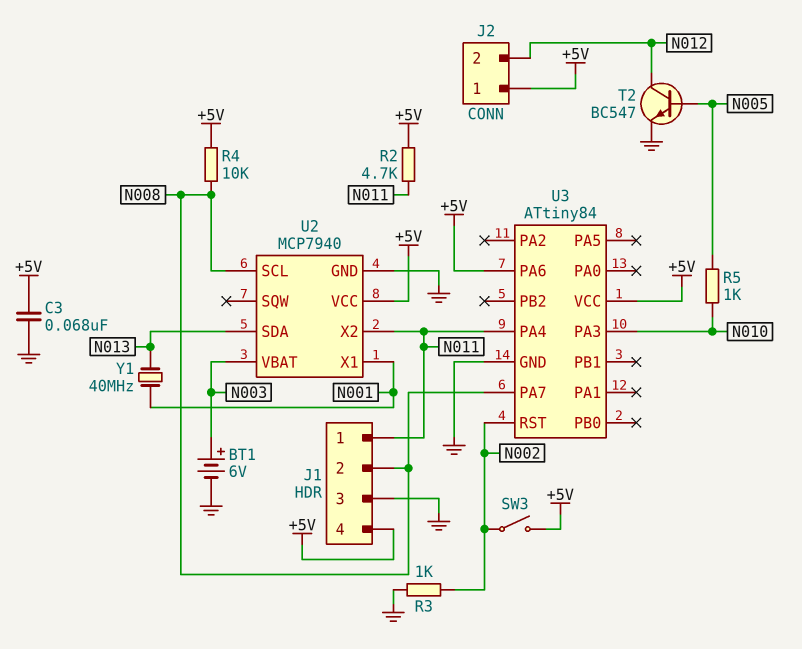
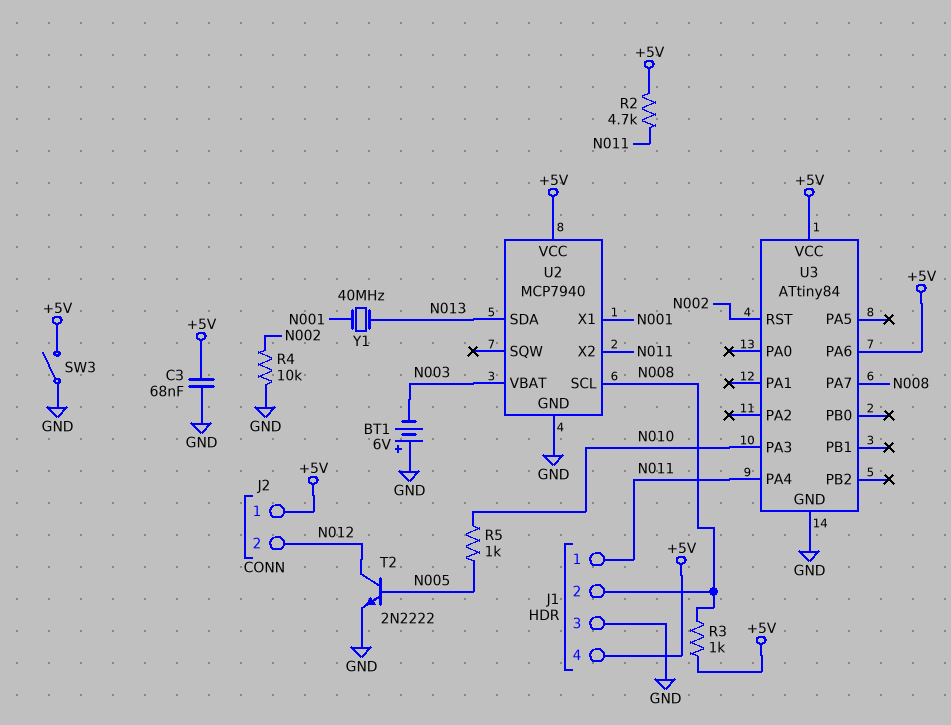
BT1: 6V (plus N003, minus GND) -> 6V (plus GND, minus N003)
R3: 1k (GND, N002) -> 1k (+5V, N008)
R4: 10k (+5V, N008) -> 10k (GND, N002)
SW3: switch (+5V, N002) -> switch (+5V, GND)
T2: NPN BC547 (B N005, C N012, E GND) -> NPN 2N2222 (B N005, C N012, E GND)

